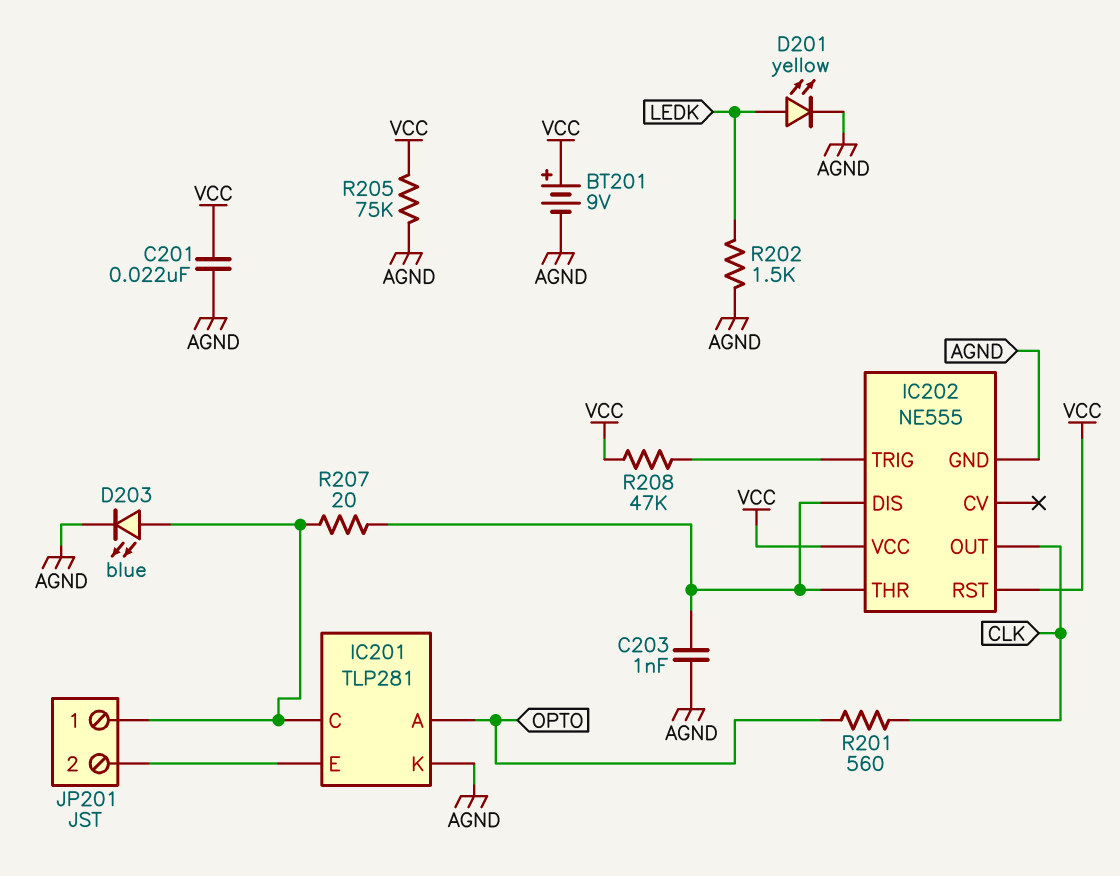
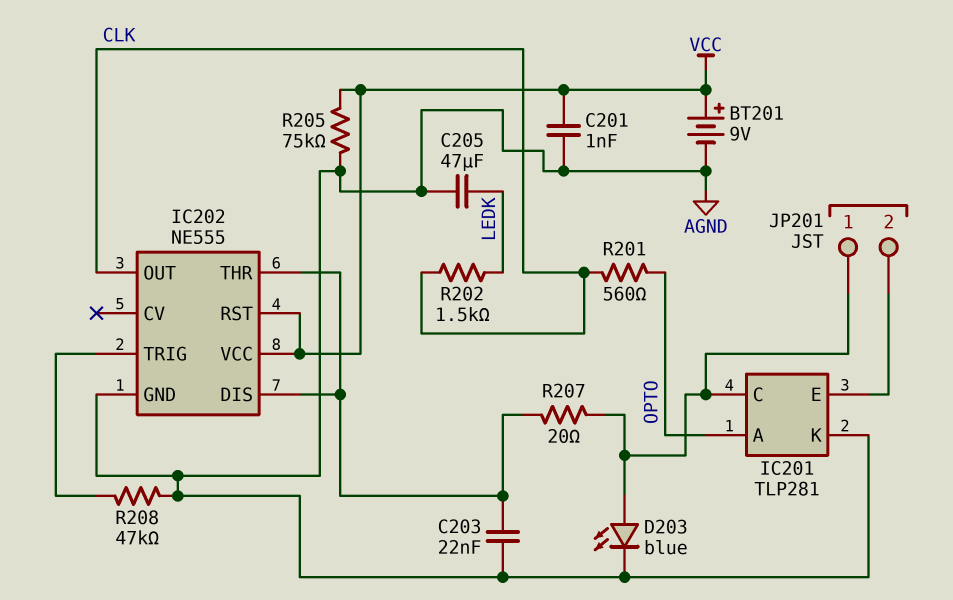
C201: 22nF (AGND, VCC) -> 1nF (AGND, VCC)
C203: 1nF (AGND, IC202/DIS) -> 22nF (AGND, IC202/DIS)
C205: none -> 47uF (AGND, LEDK)
D201: LED yellow (A LEDK, K AGND) -> none
R202: 1.5k (AGND, LEDK) -> 1.5k (CLK, LEDK)
R208: 47k (IC202/TRIG, VCC) -> 47k (AGND, IC202/TRIG)

